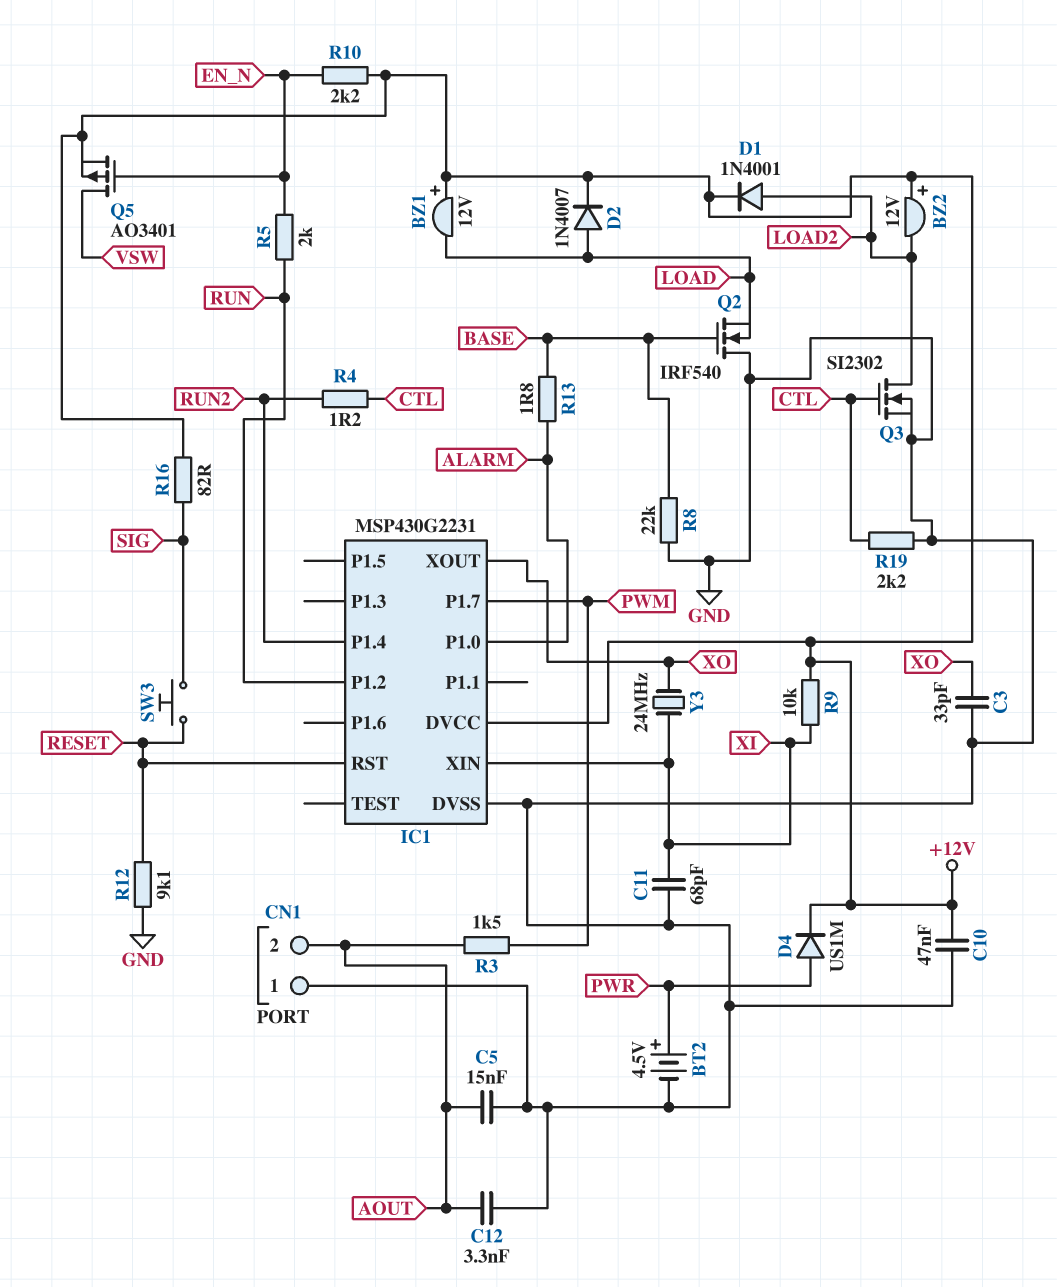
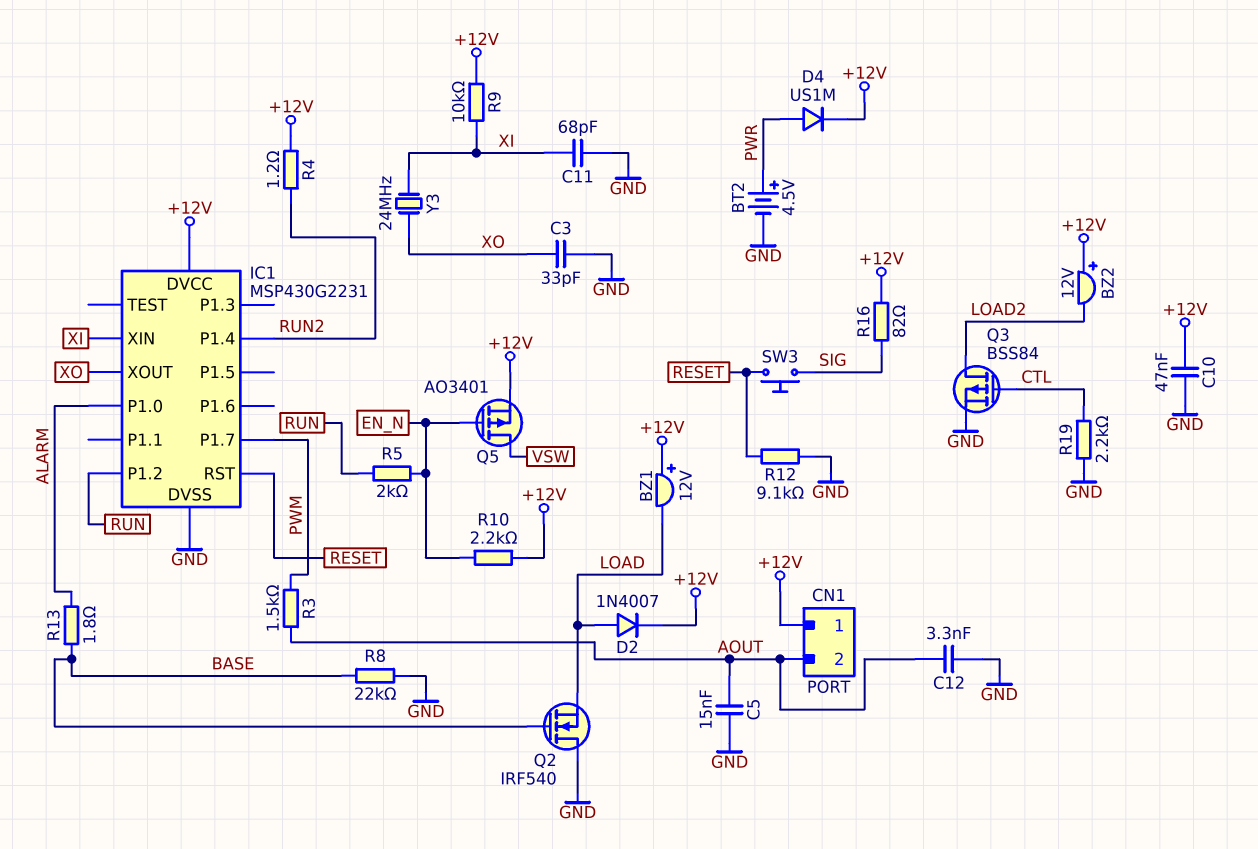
CN1 pin 1: GND -> +12V
D1: diode 1N4001 (A LOAD2, K +12V) -> none
Q3: NMOS SI2302 (G CTL, D LOAD2, S GND) -> PMOS BSS84 (G CTL, D LOAD2, S GND)
R4: 1.2 (CTL, RUN2) -> 1.2 (+12V, RUN2)

